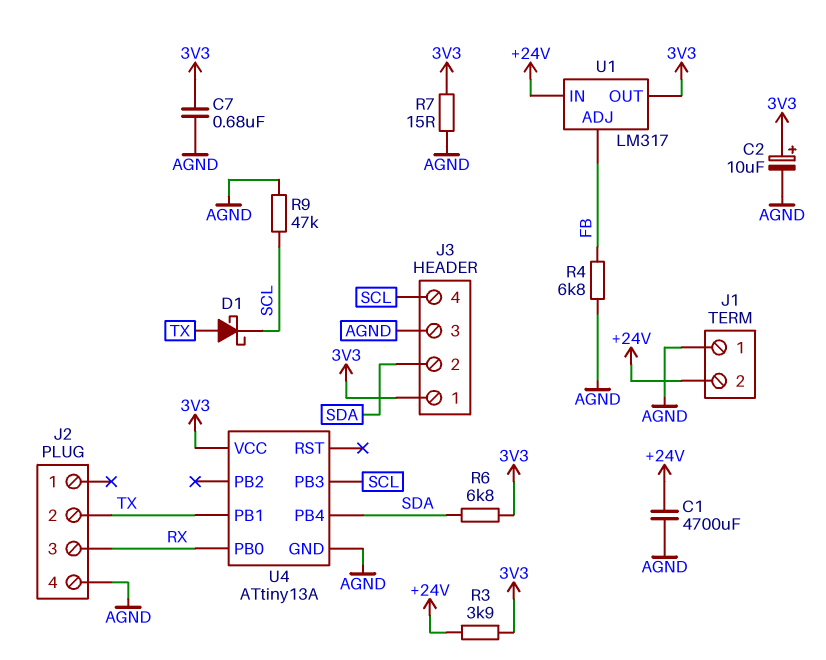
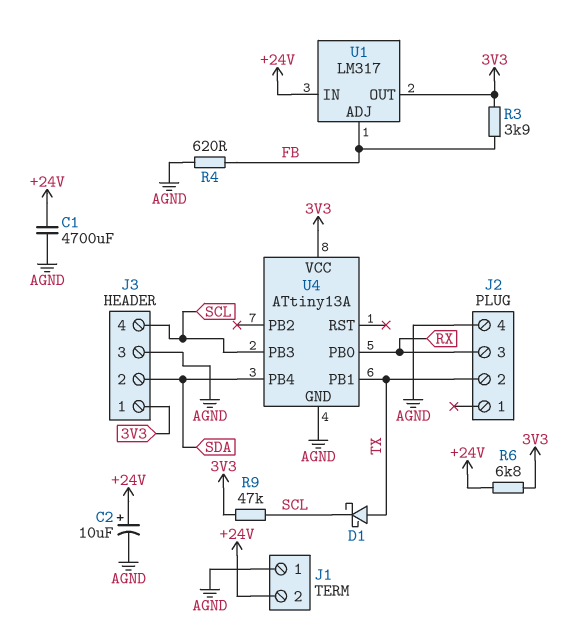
C2: 10uF (plus 3V3, minus AGND) -> 10uF (plus +24V, minus AGND)
C7: 680nF (3V3, AGND) -> none
R3: 3.9k (+24V, 3V3) -> 3.9k (3V3, FB)
R4: 6.8k (AGND, FB) -> 620 (AGND, FB)
R6: 6.8k (3V3, SDA) -> 6.8k (+24V, 3V3)
R7: 15 (3V3, AGND) -> none
R9: 47k (AGND, SCL) -> 47k (3V3, SCL)

